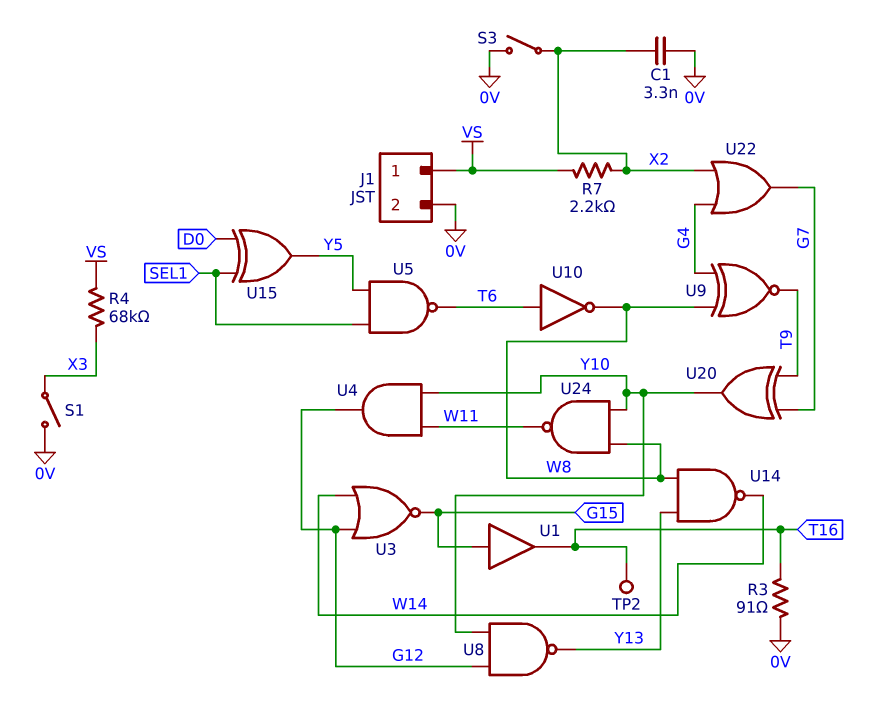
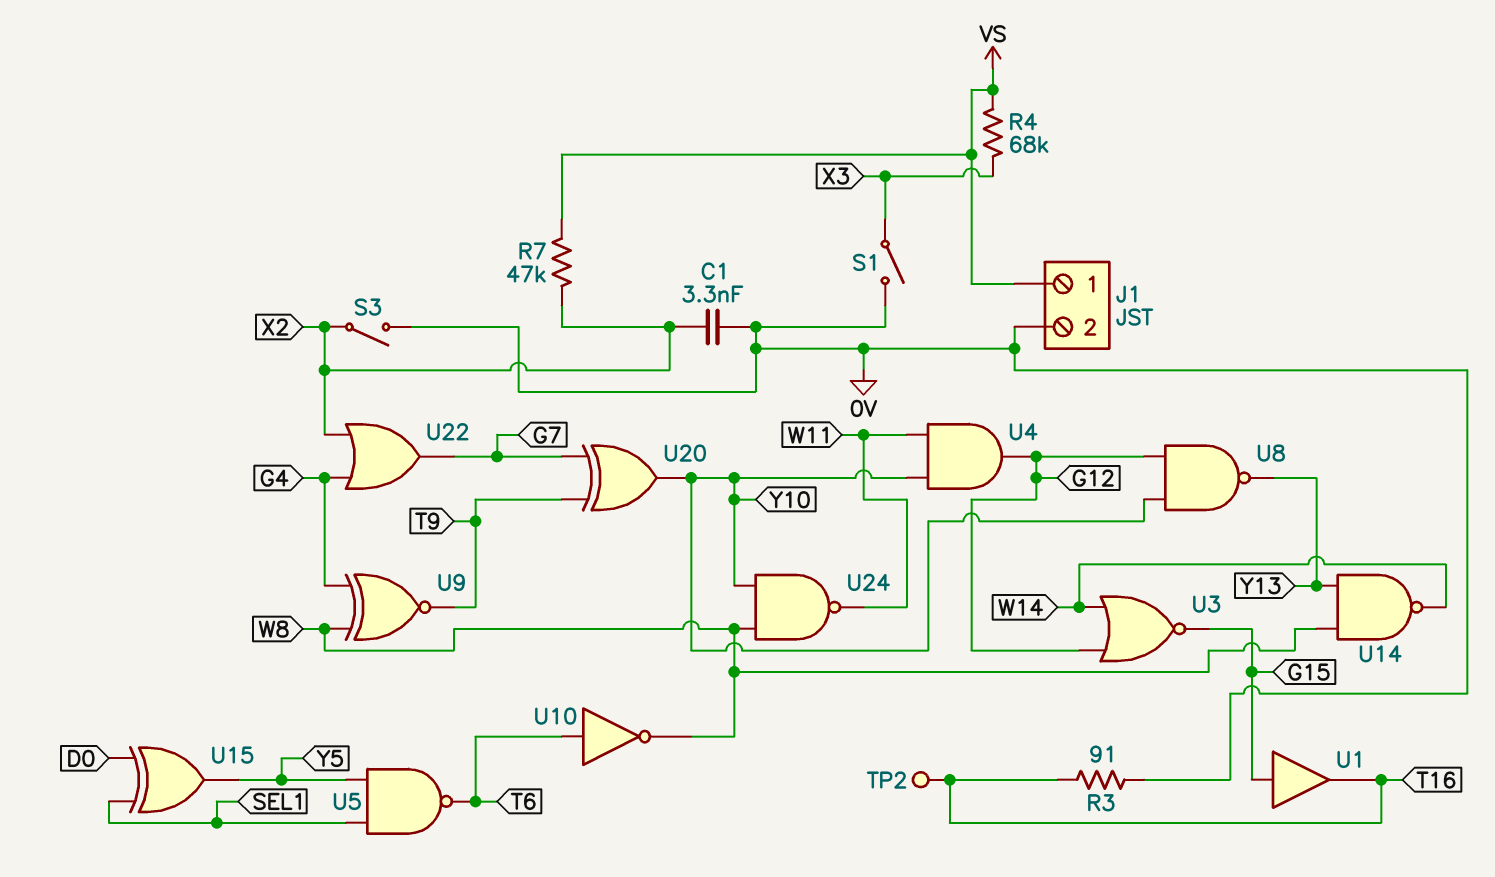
R7: 2.2k (VS, X2) -> 47k (VS, X2)

